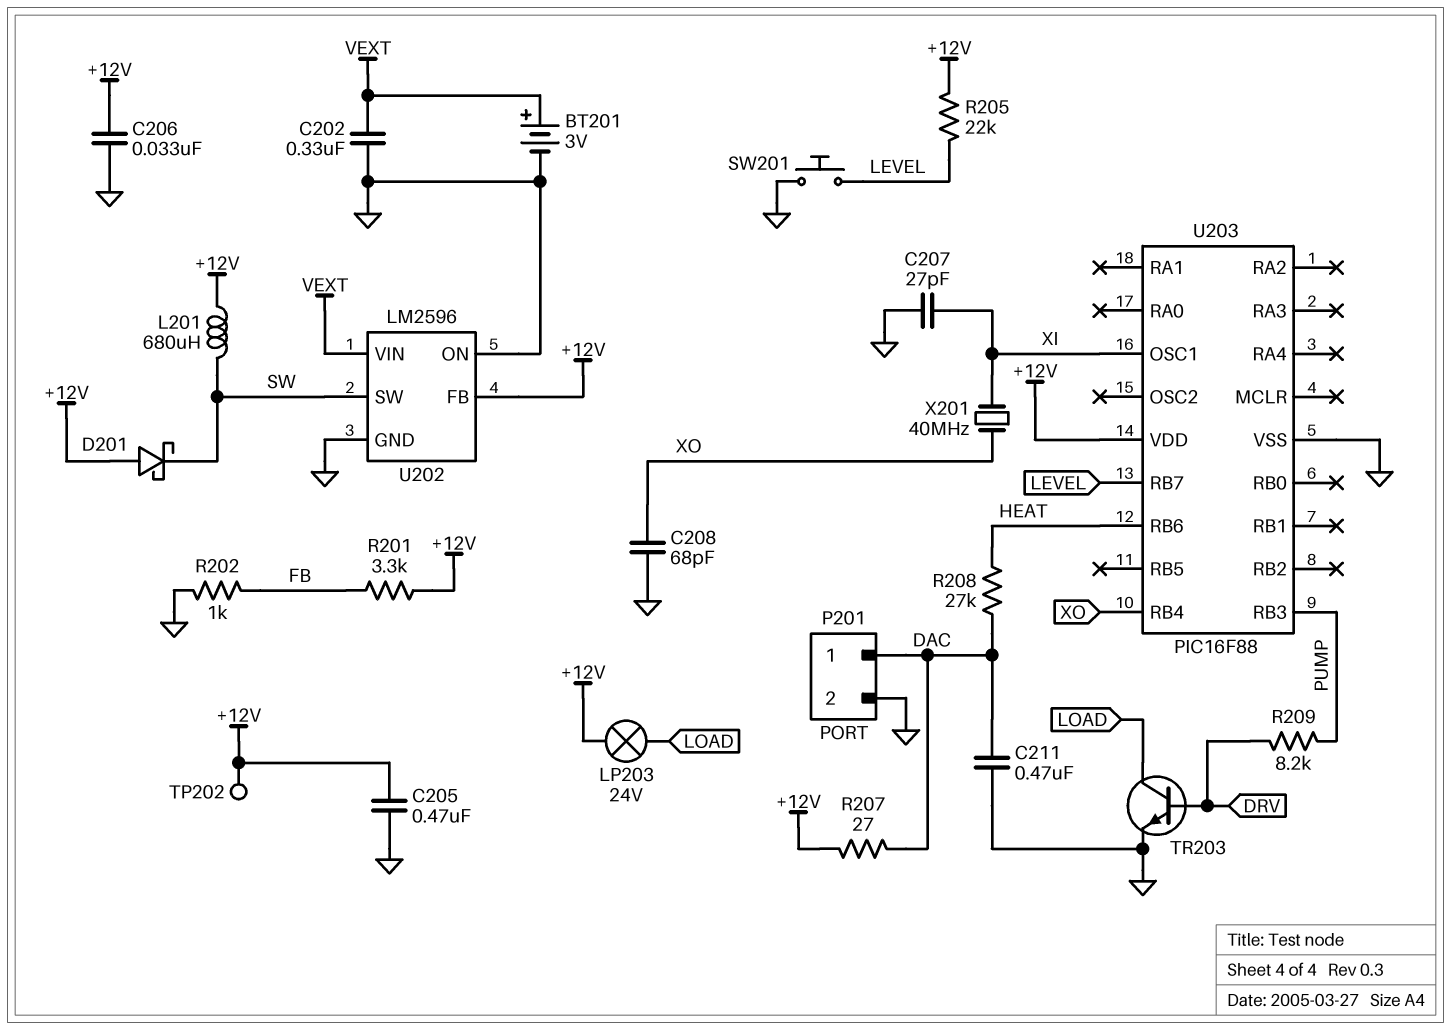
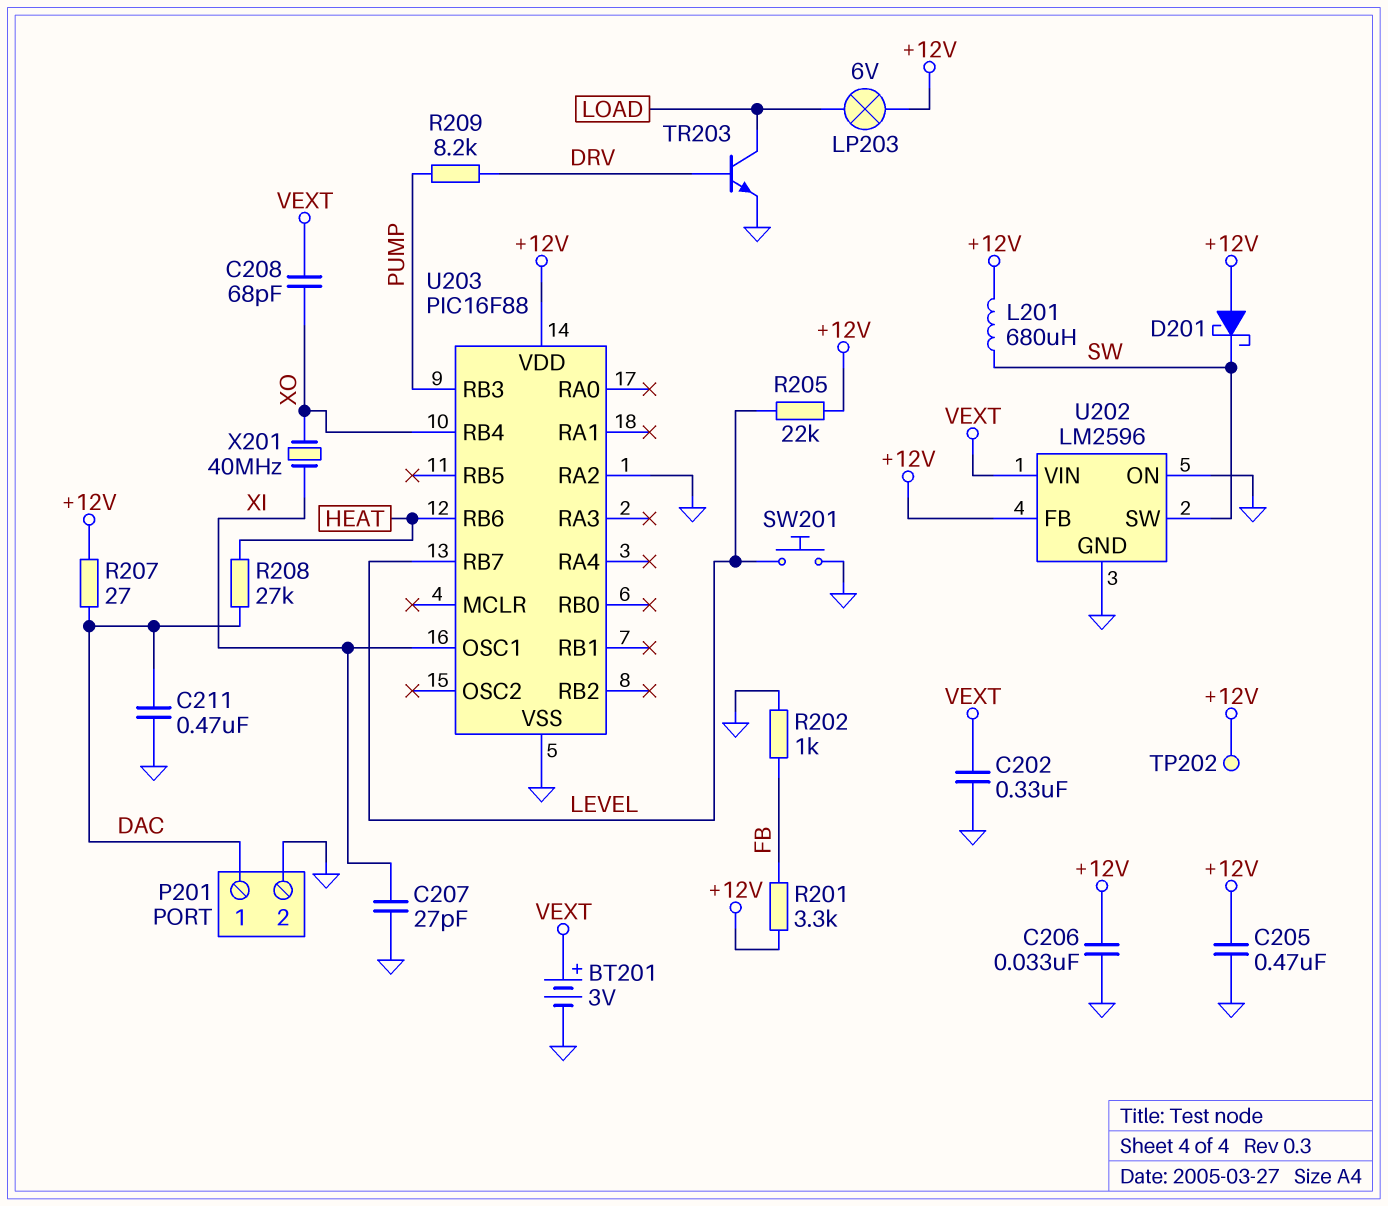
C208: 68pF (GND, XO) -> 68pF (VEXT, XO)
LP203: lamp 24V (+12V, LOAD) -> lamp 6V (+12V, LOAD)
U203 pin RA2: none -> GND

